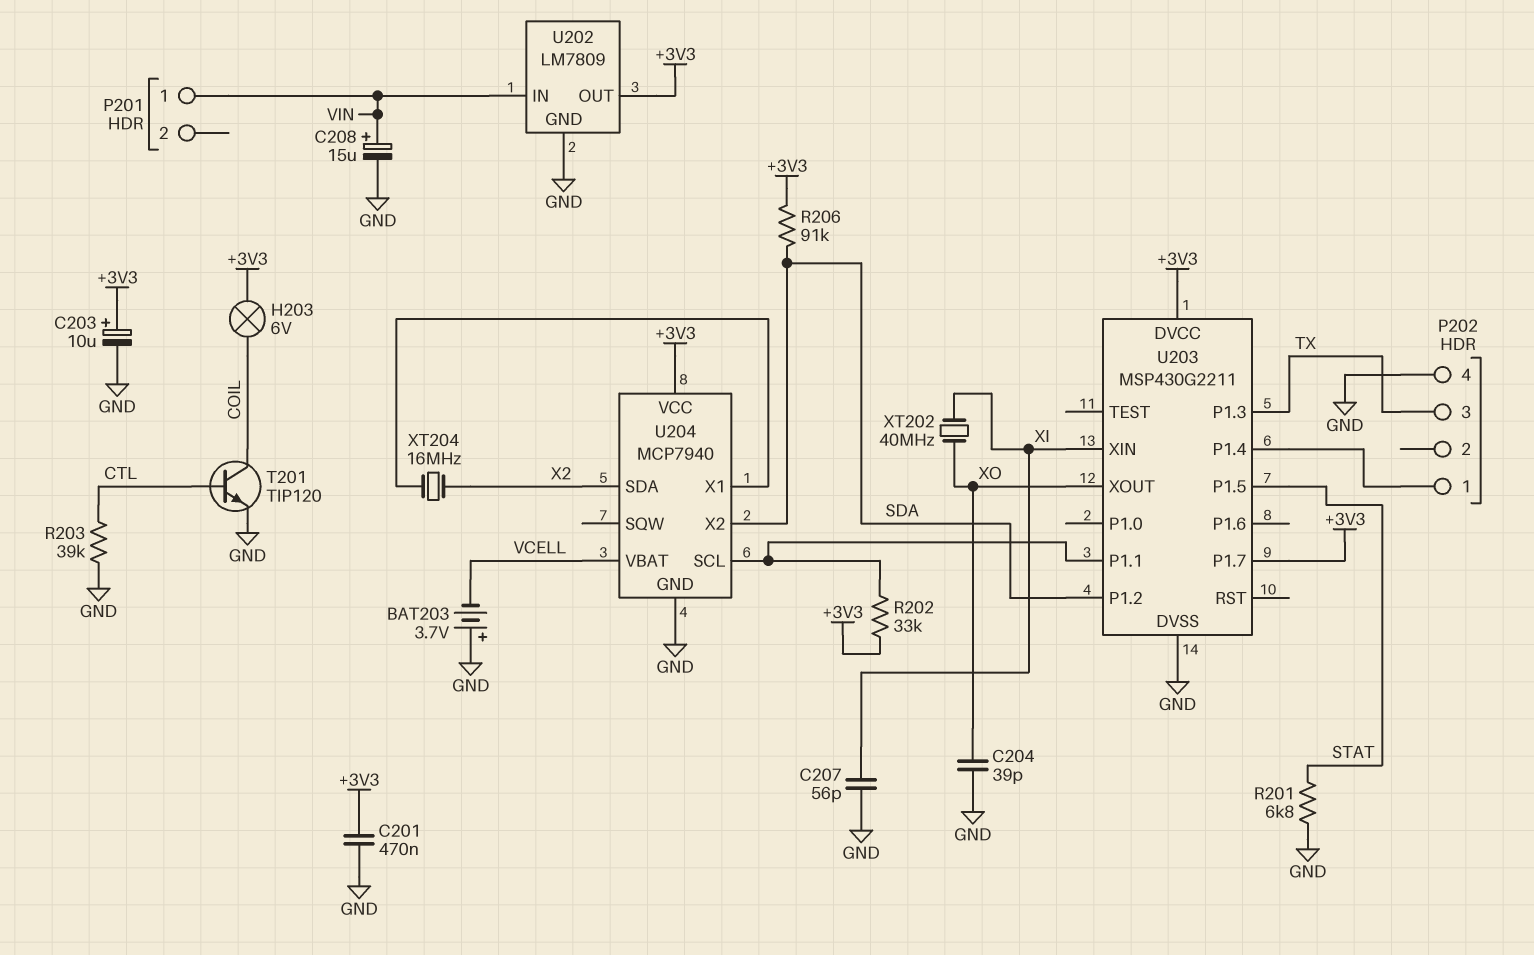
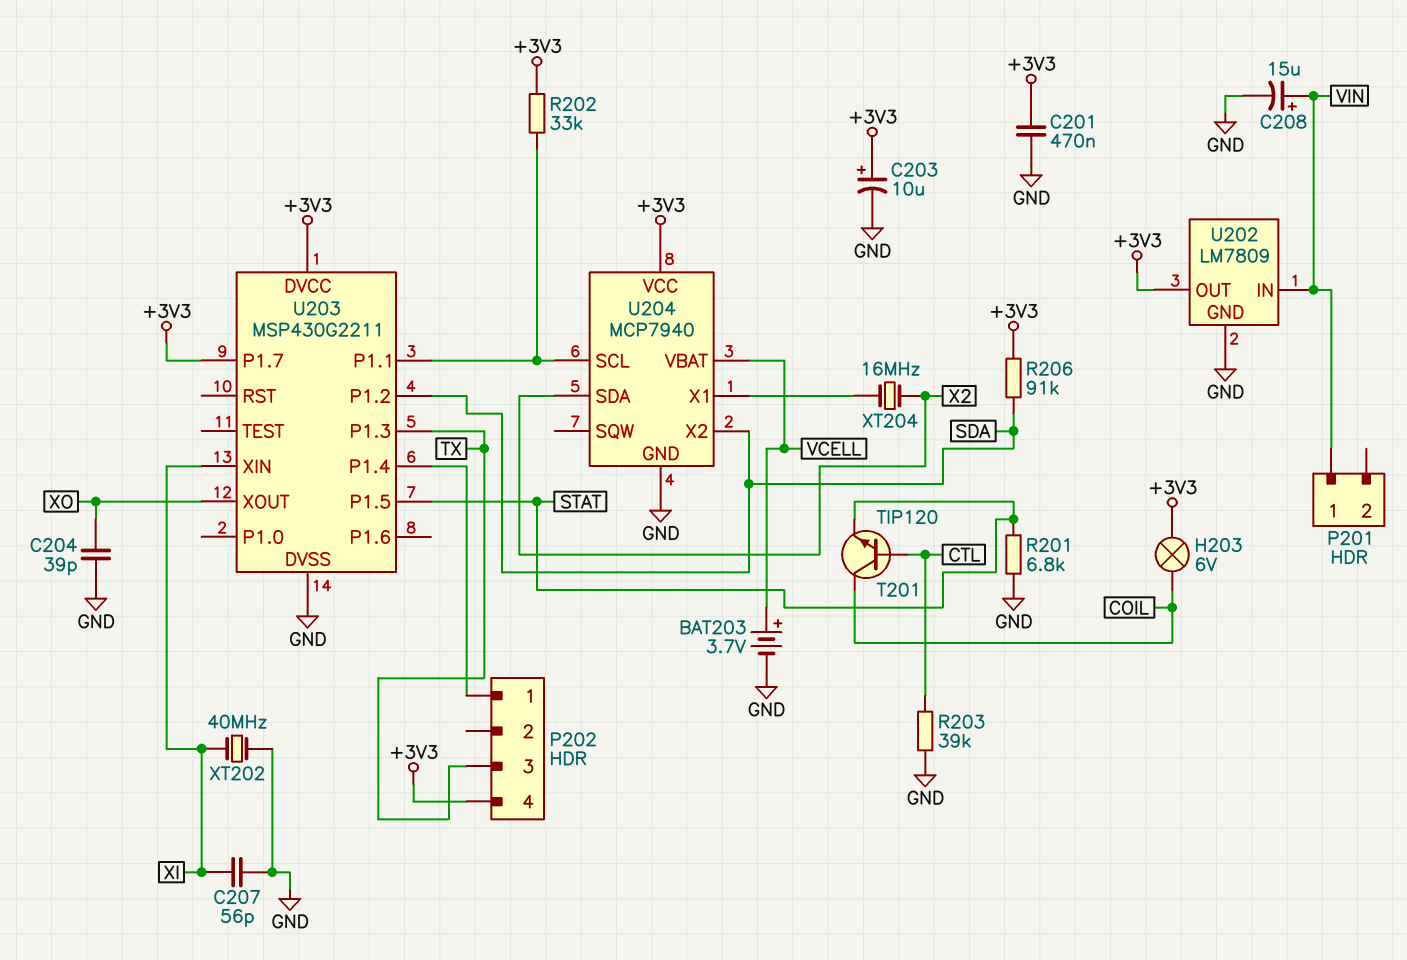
BAT203: 3.7V (plus GND, minus VCELL) -> 3.7V (plus VCELL, minus GND)
P202 pin 4: GND -> +3V3
T201: NPN TIP120 (B CTL, C COIL, E GND) -> NPN TIP120 (B CTL, C COIL, E STAT)
XT202: 40MHz (XI, XO) -> 40MHz (GND, XI)

